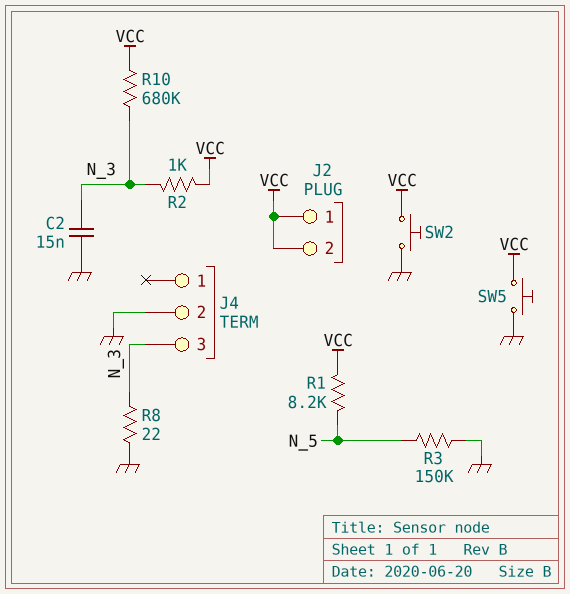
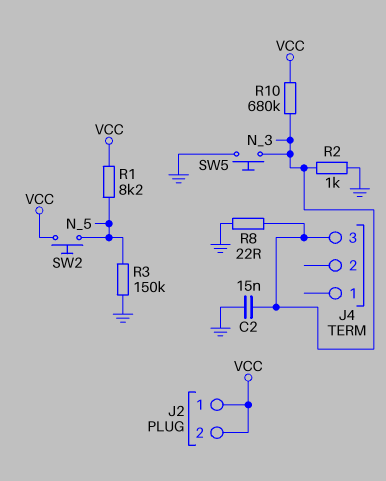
J4 pin 2: GND -> none
R2: 1k (N_3, VCC) -> 1k (GND, N_3)
SW2: button (GND, VCC) -> button (N_5, VCC)
SW5: button (GND, VCC) -> button (GND, N_3)

